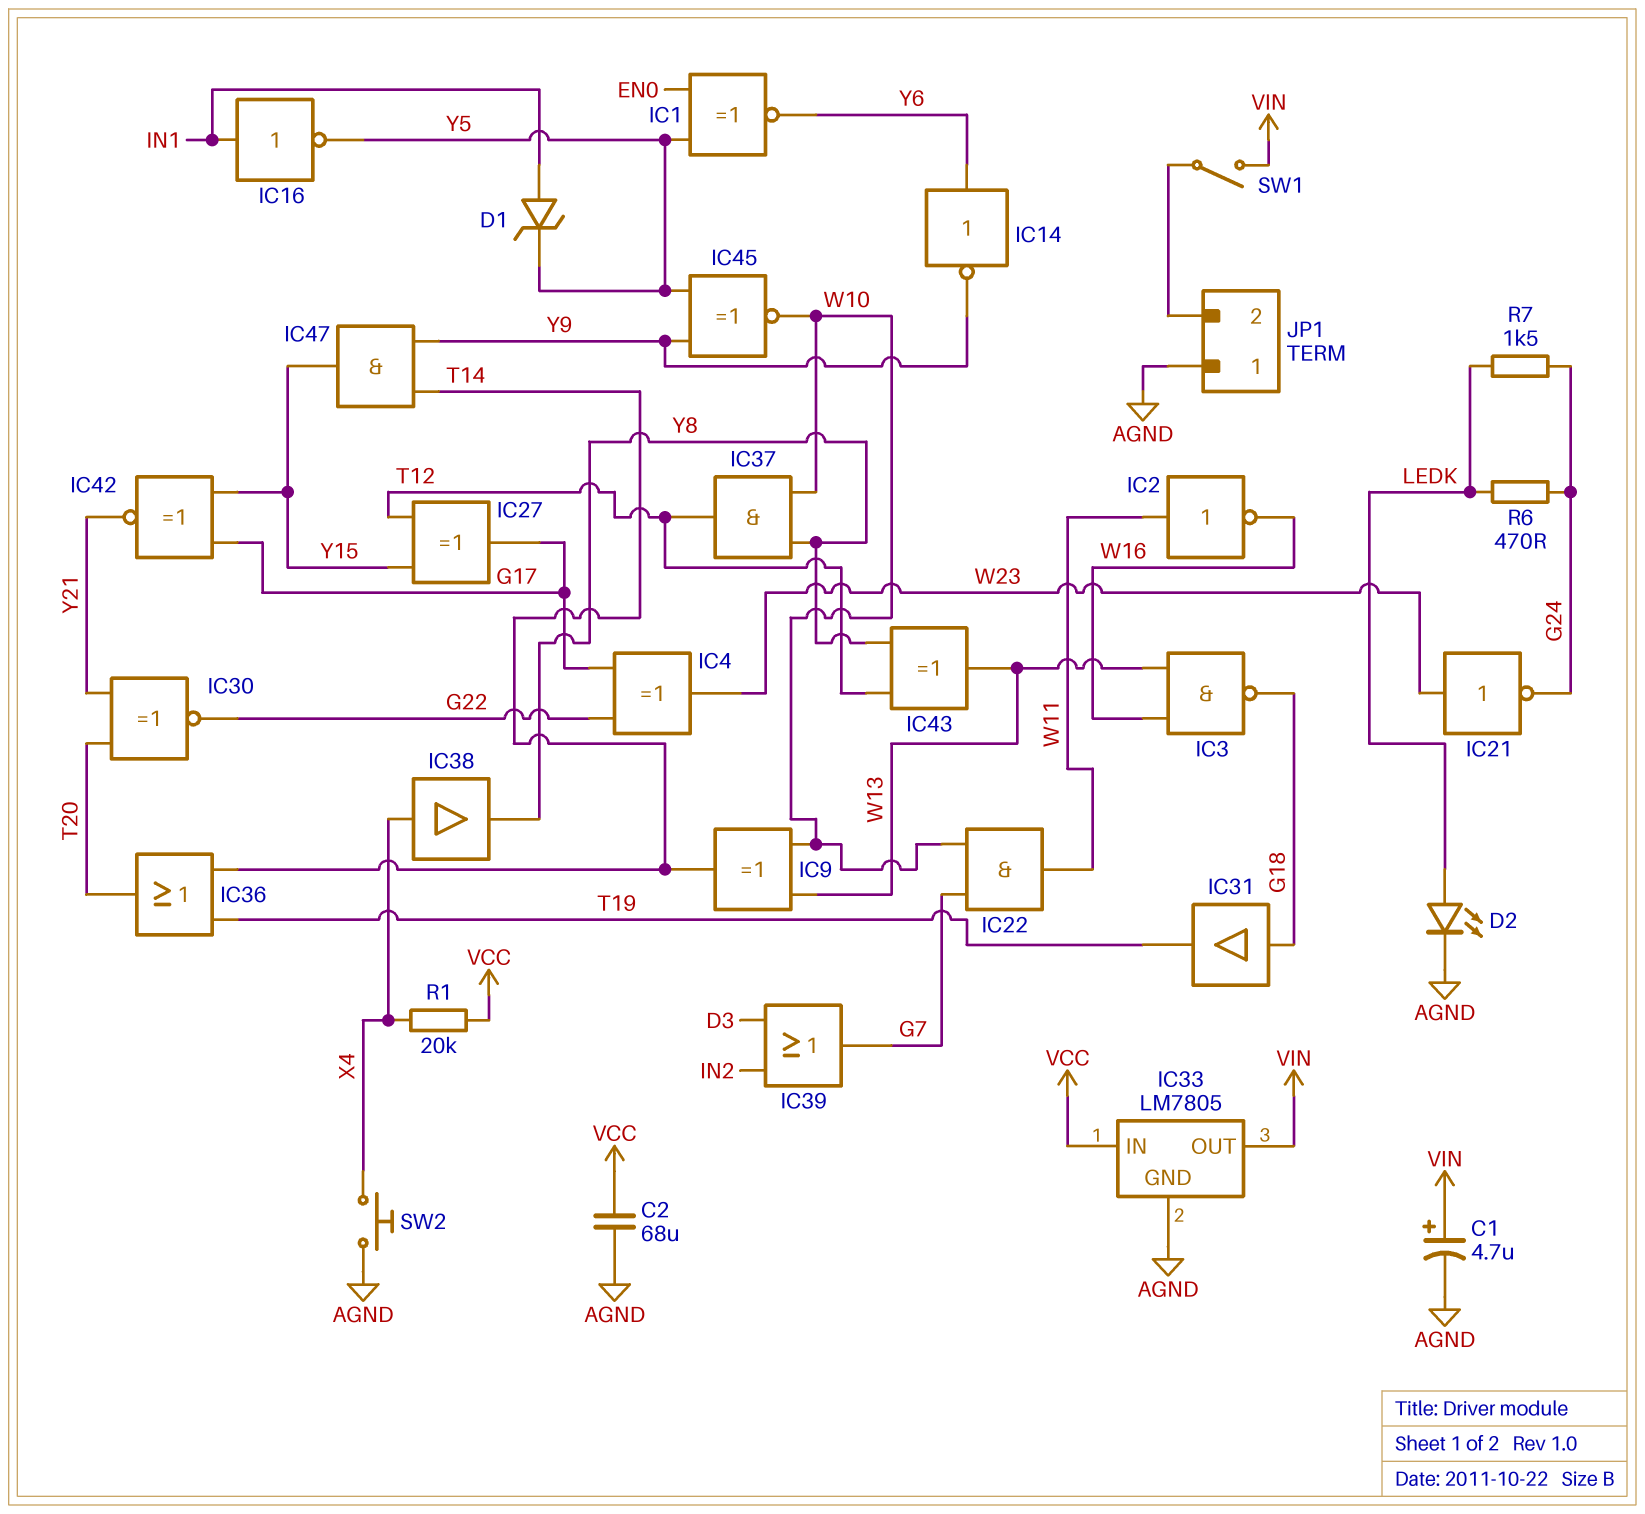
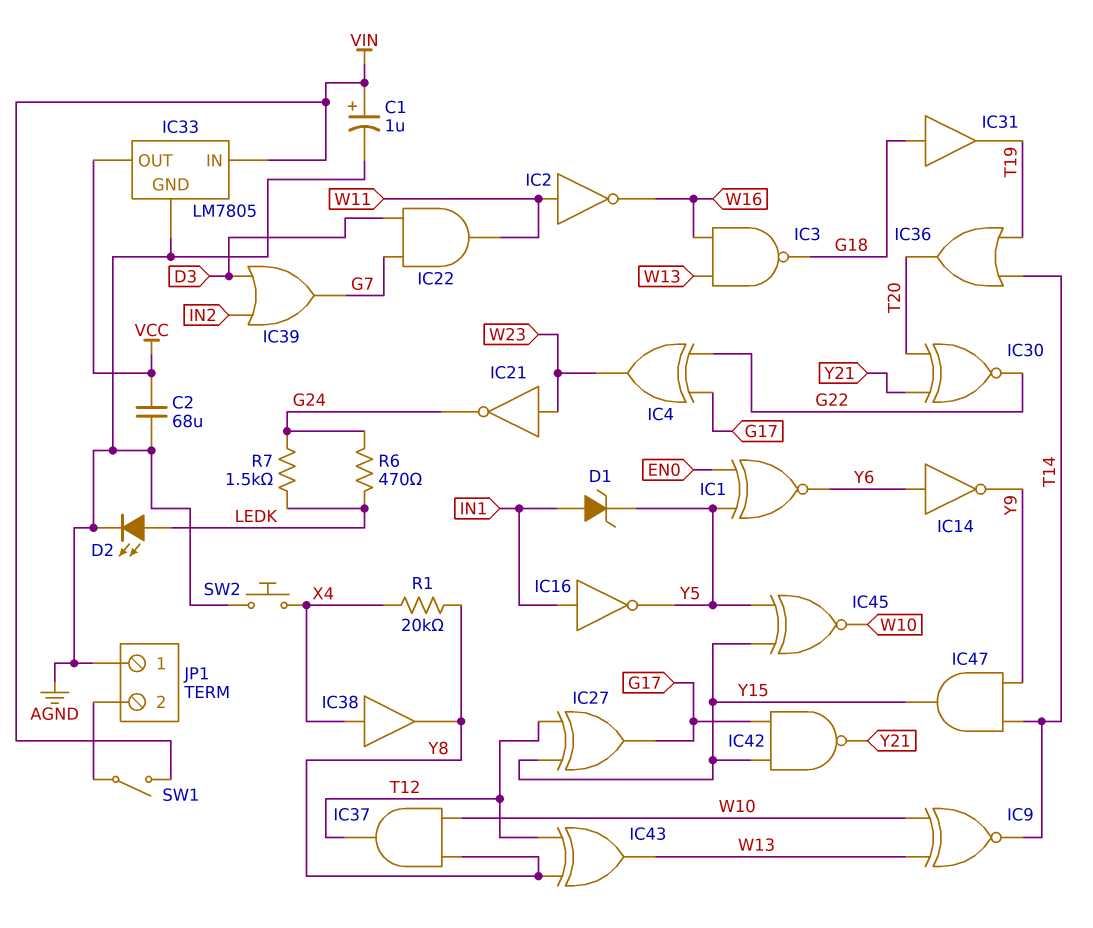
C1: 4.7uF (plus VIN, minus AGND) -> 1uF (plus VIN, minus AGND)
IC9: XOR (in W10, in W13, out T14) -> XNOR (in W10, in W13, out T14)
IC22: AND (in G7, in W10, out W11) -> AND (in D3, in G7, out W11)
IC33 pin IN: VCC -> VIN
IC33 pin OUT: VIN -> VCC
IC42: XNOR (in G17, in Y15, out Y21) -> NAND (in G17, in Y15, out Y21)
IC45: XNOR (in Y5, in Y9, out W10) -> XNOR (in Y5, in Y15, out W10)
R1: 20k (VCC, X4) -> 20k (X4, Y8)

